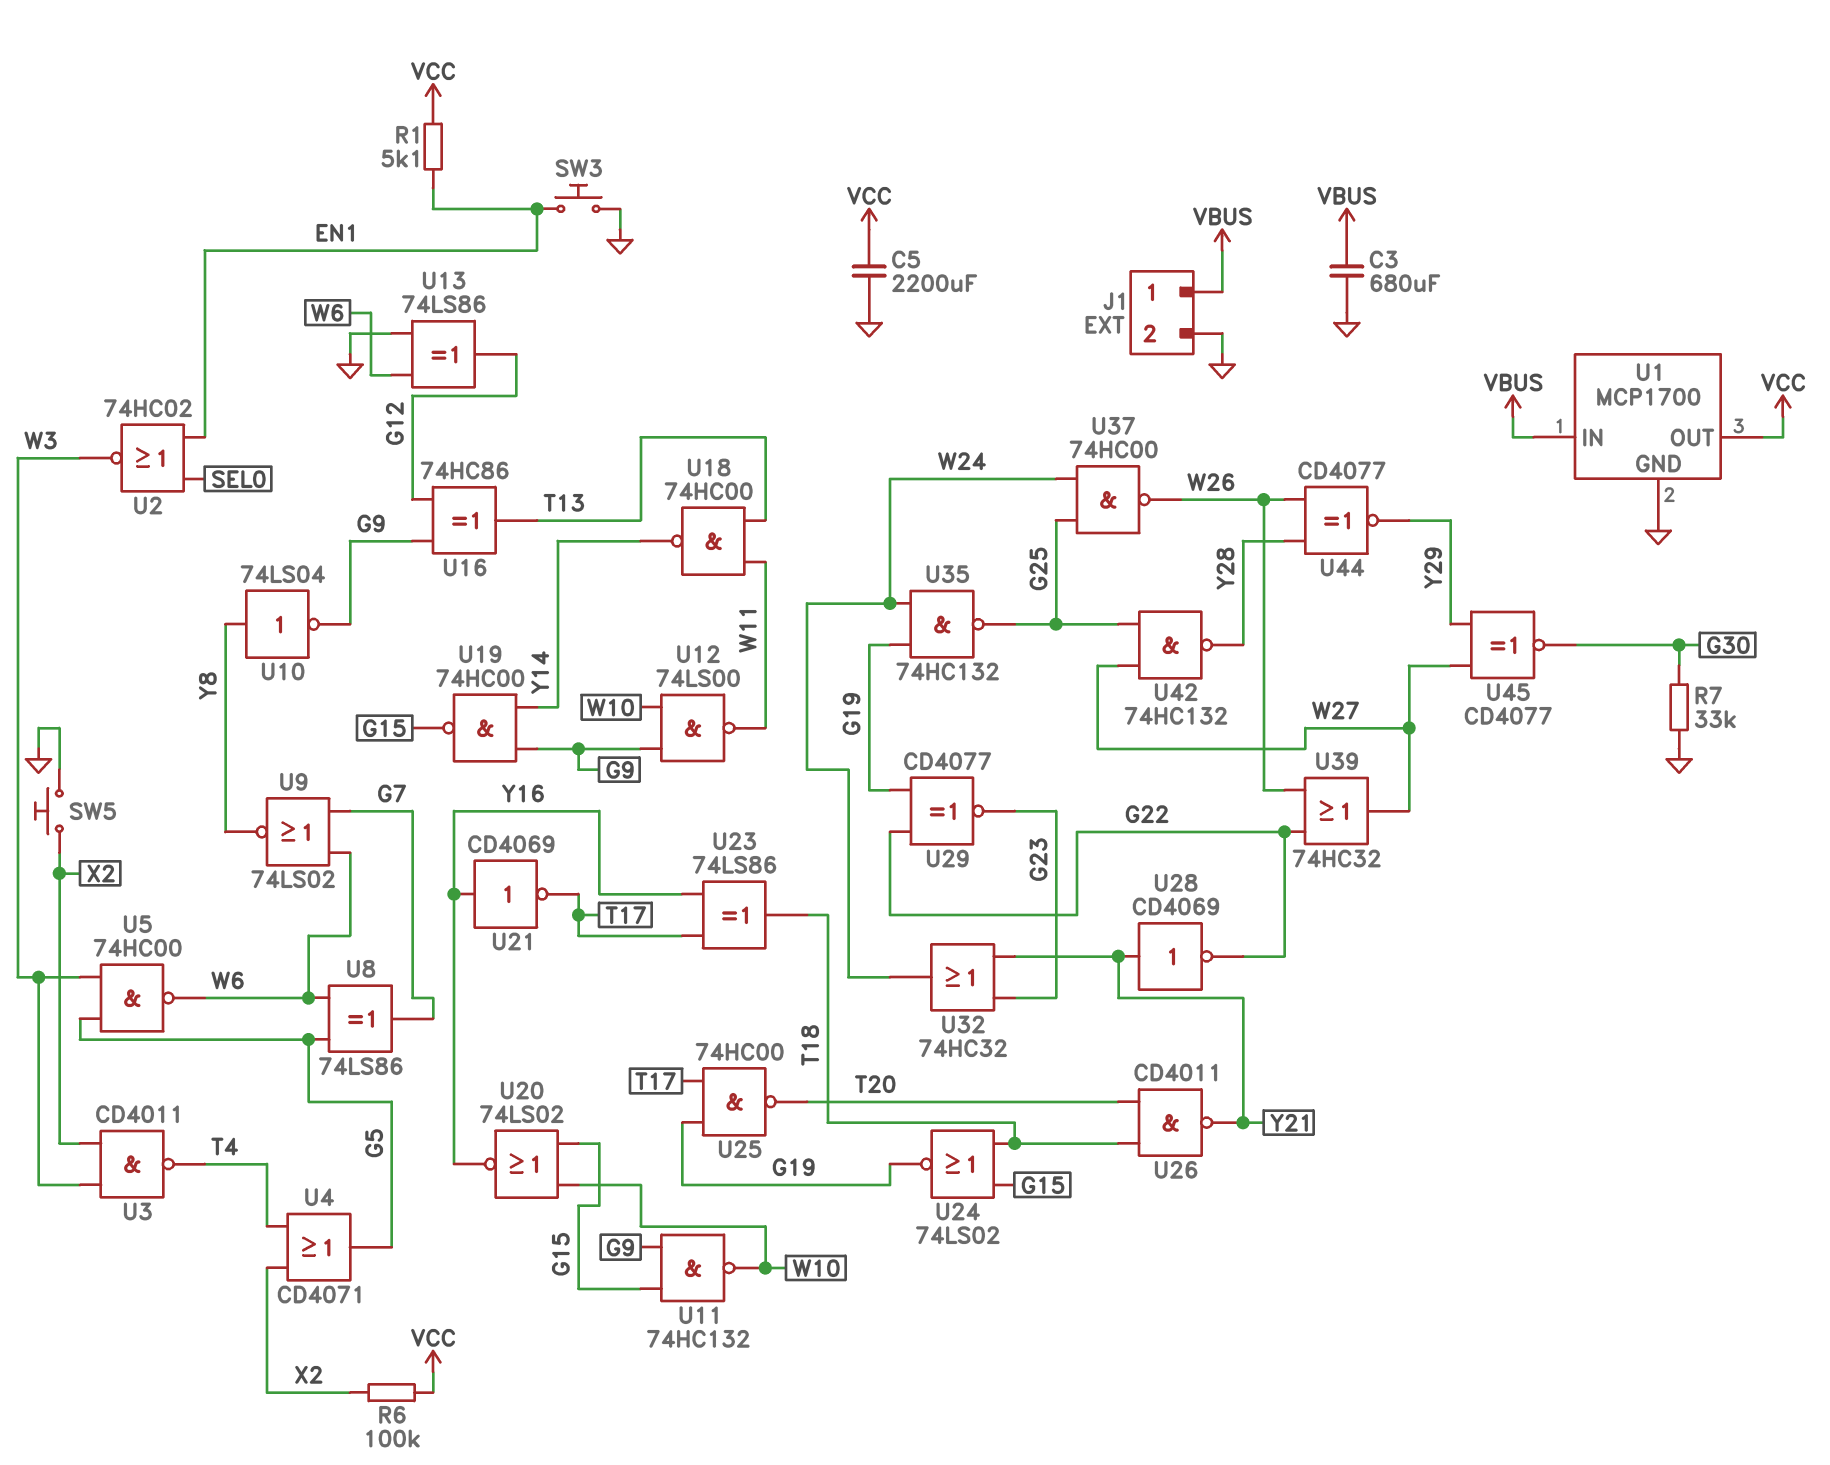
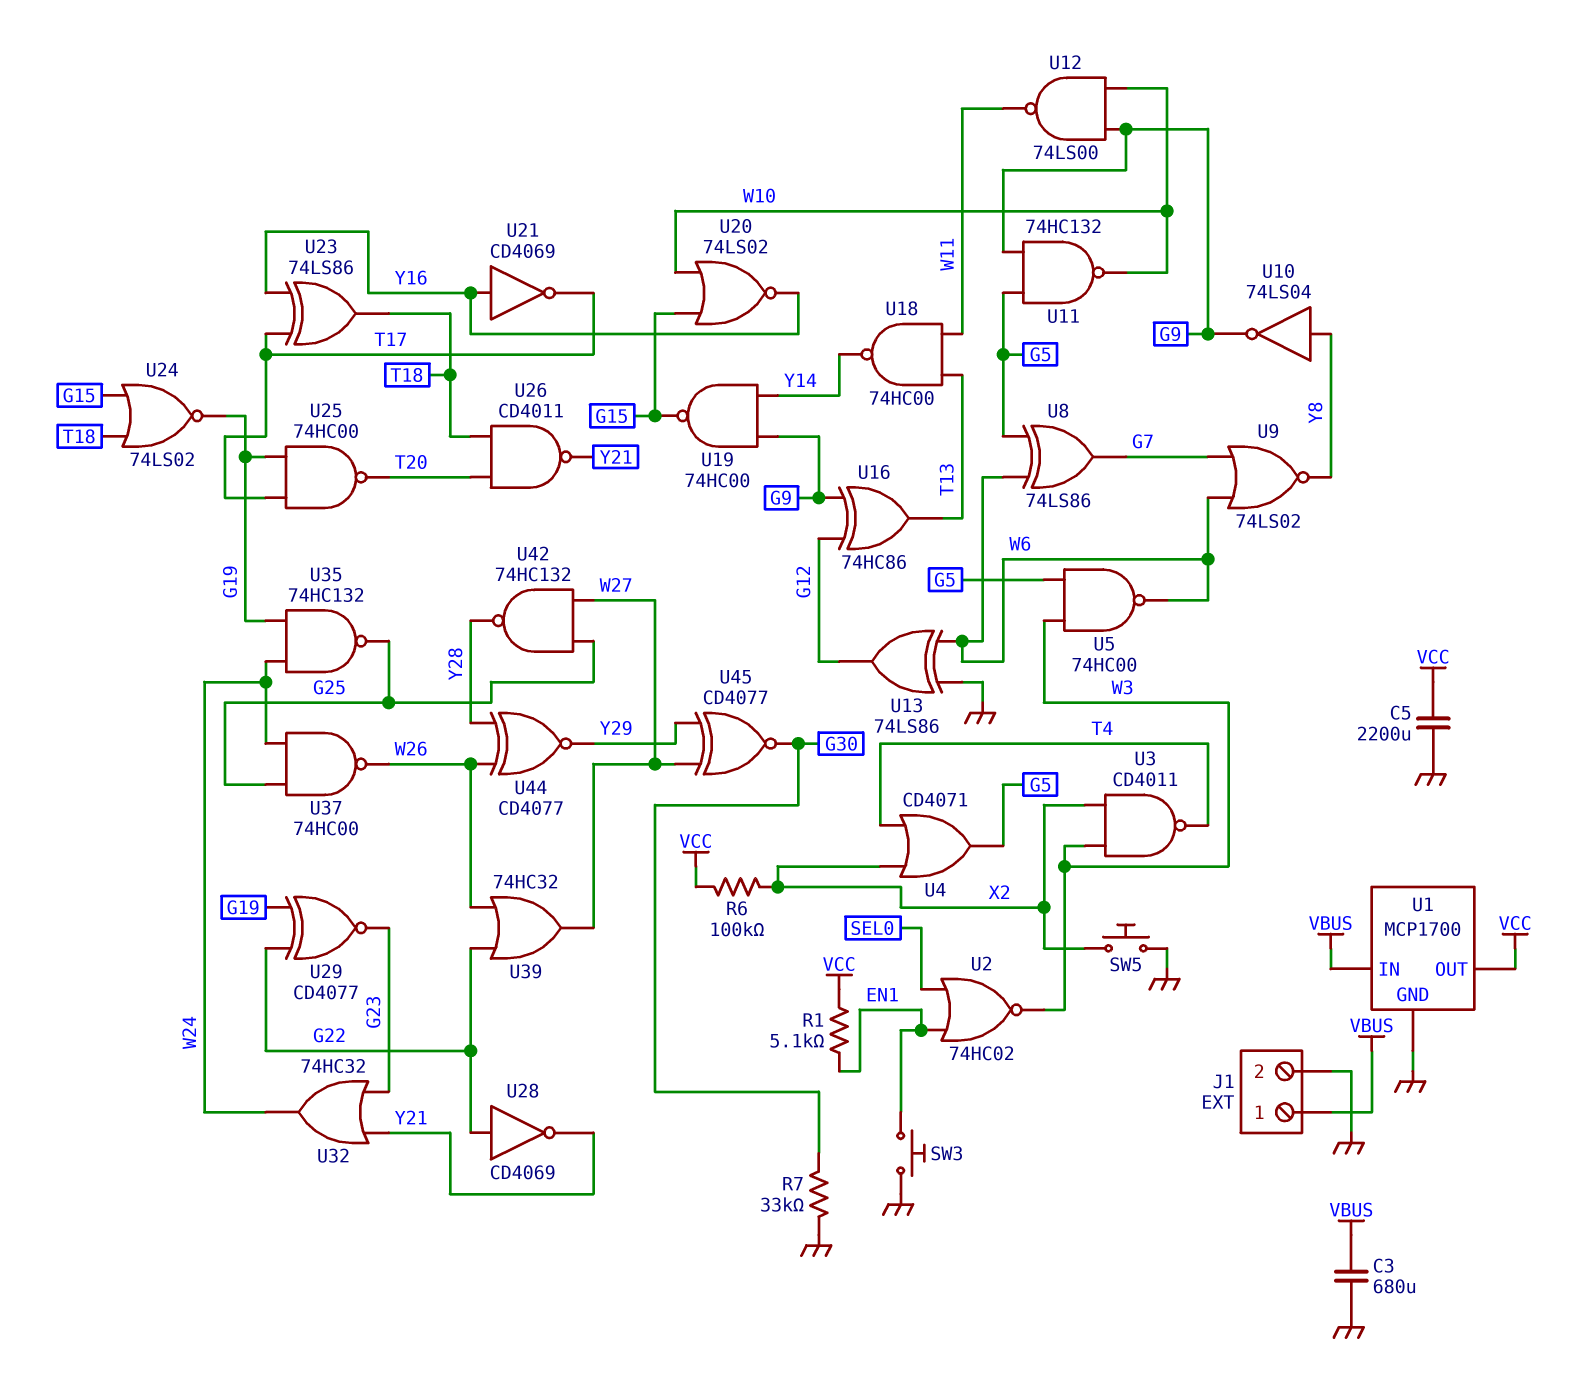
U11: NAND 74HC132 (in G9, in G15, out W10) -> NAND 74HC132 (in G5, in G9, out W10)
U28: NOT CD4069 (in Y21, out G22) -> NOT CD4069 (in G22, out Y21)

